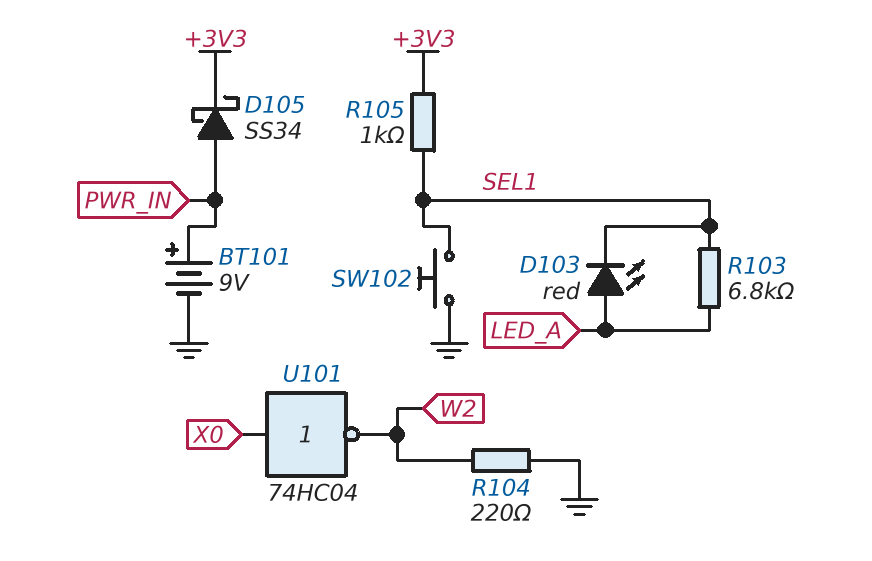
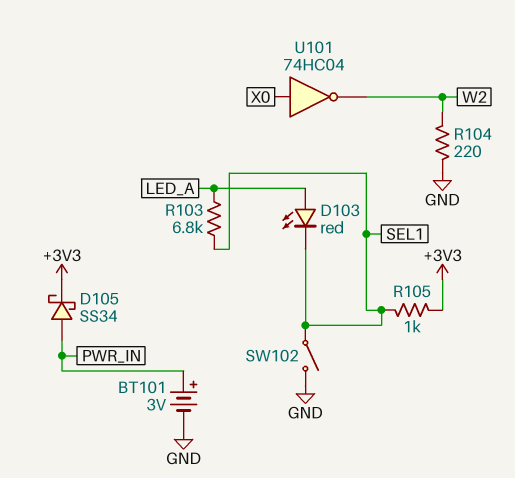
BT101: 9V (plus PWR_IN, minus GND) -> 3V (plus PWR_IN, minus GND)
SW102: button (GND, SEL1) -> switch (GND, SEL1)

